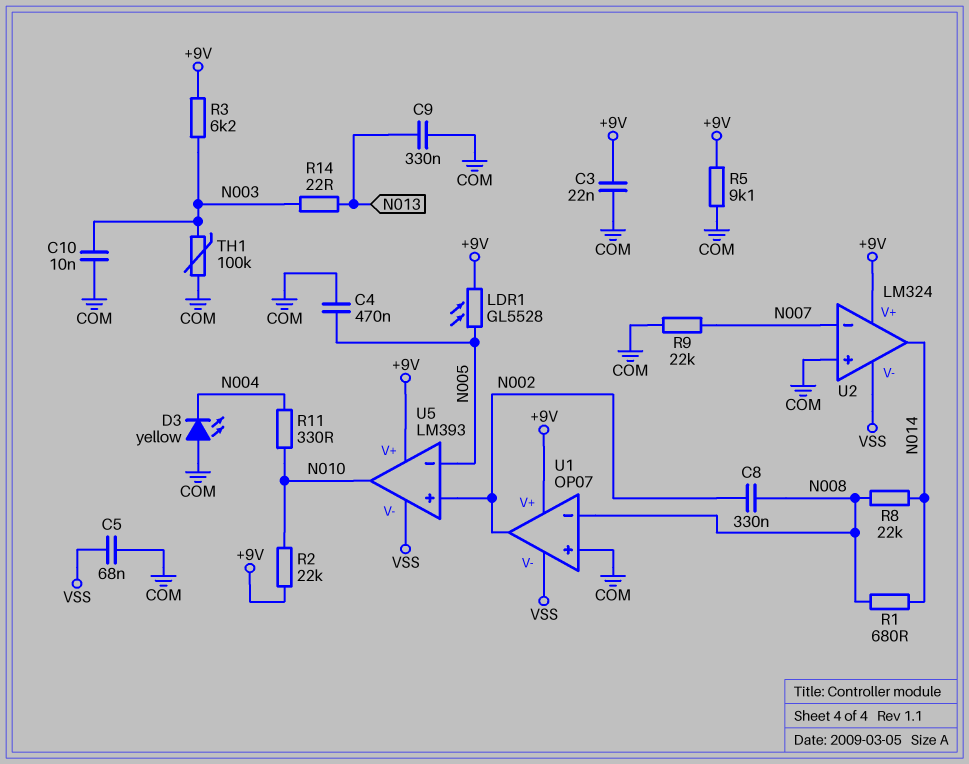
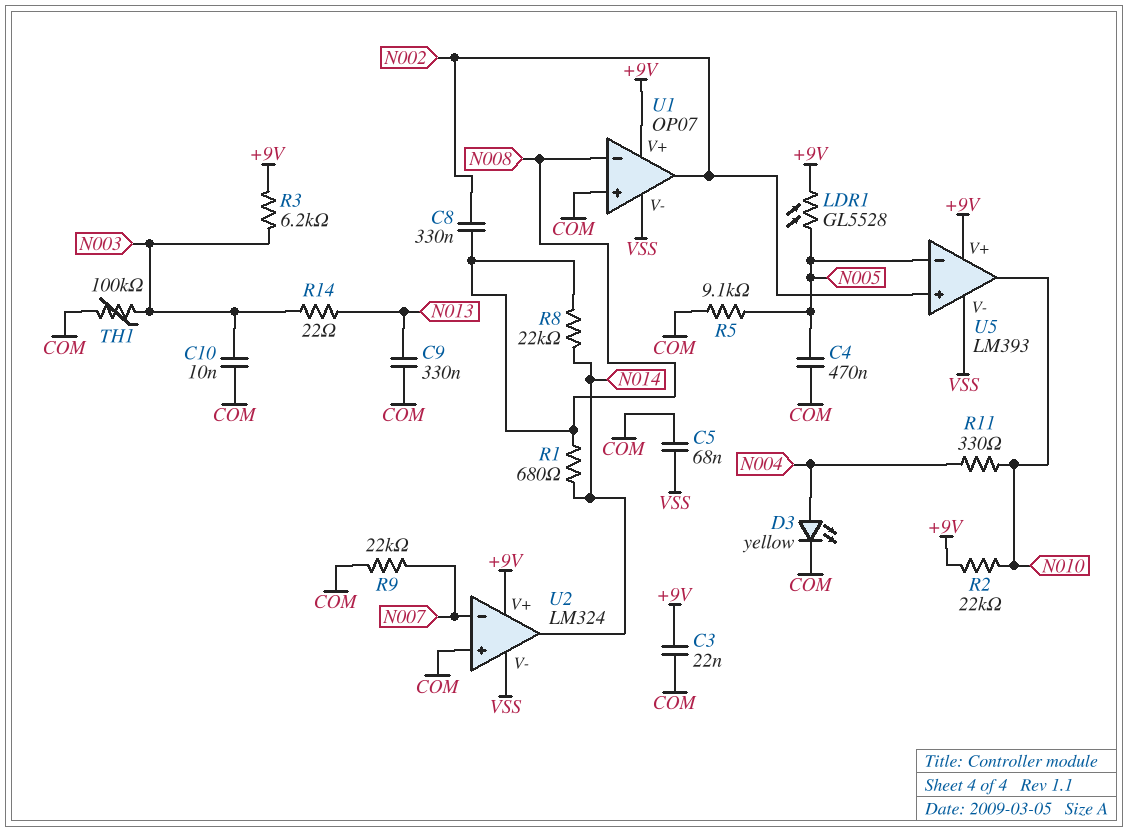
D3: LED yellow (A COM, K N004) -> LED yellow (A N004, K COM)
R5: 9.1k (+9V, COM) -> 9.1k (COM, N005)

